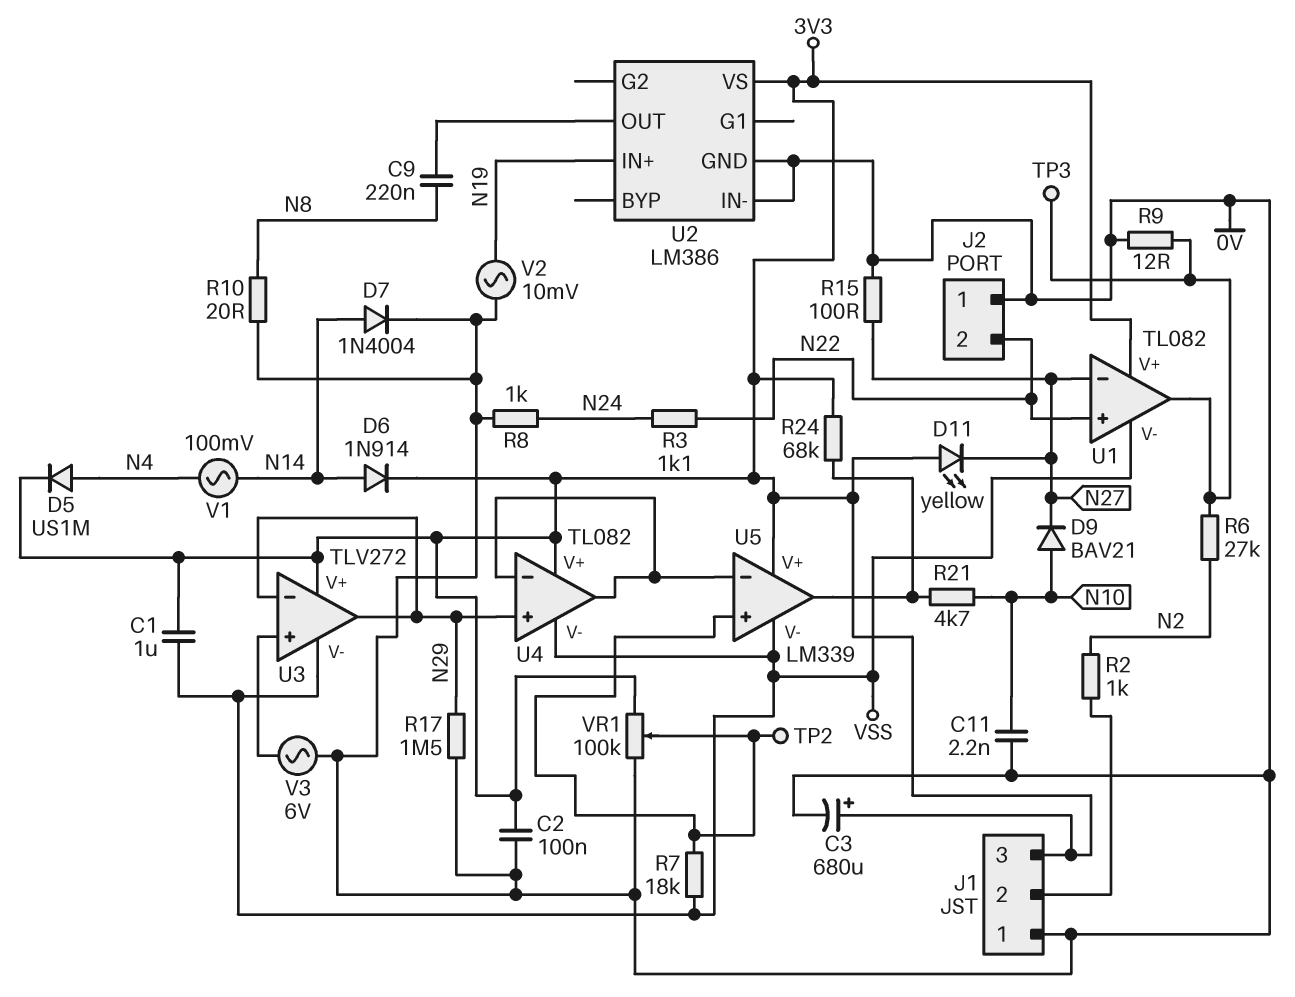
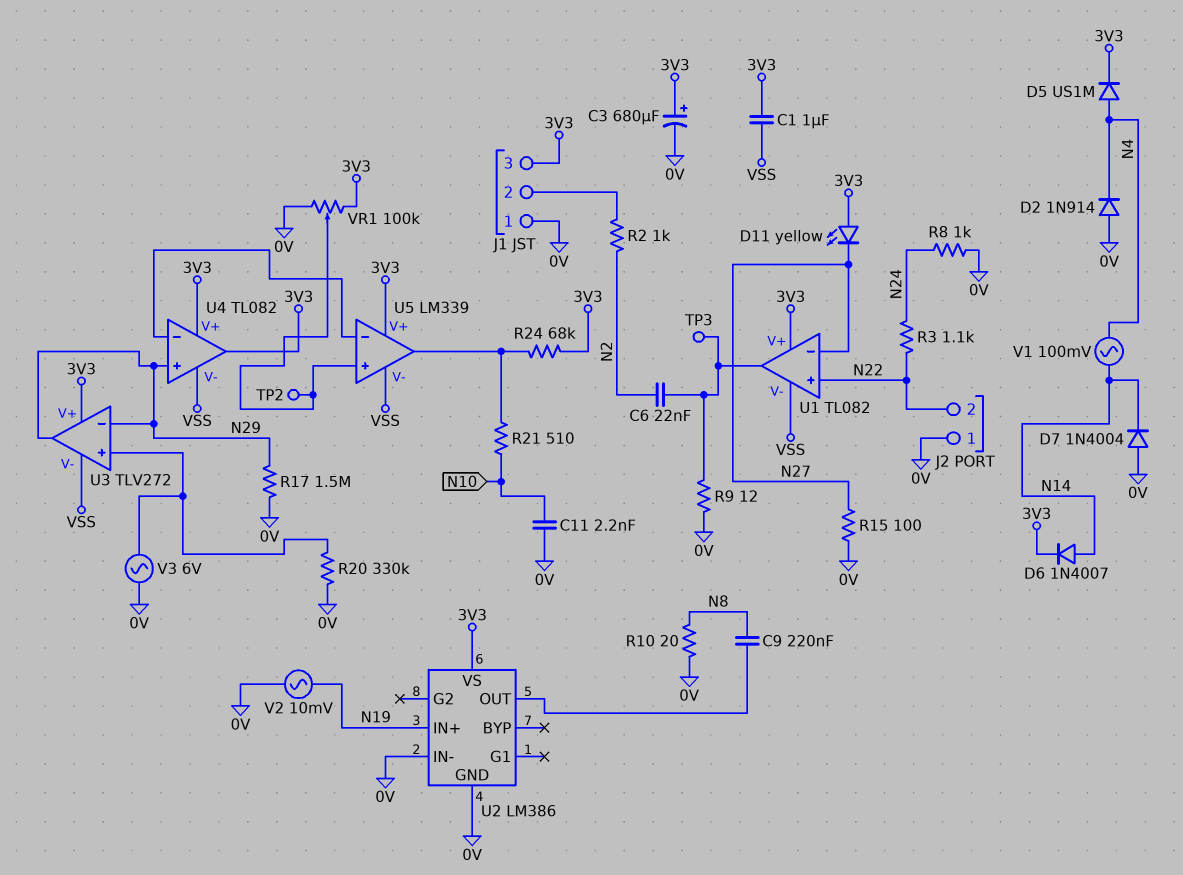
C2: 100nF (0V, 3V3) -> none
C6: none -> 22nF (N2, U1/out)
D2: none -> diode 1N914 (A 0V, K N4)
D6: diode 1N914 (A N14, K 3V3) -> diode 1N4007 (A N14, K 3V3)
D7: diode 1N4004 (A N14, K 0V) -> diode 1N4004 (A 0V, K N14)
D9: diode BAV21 (A N10, K N27) -> none
R6: 27k (N2, U1/out) -> none
R7: 18k (U5/in+, VSS) -> none
R20: none -> 330k (0V, U3/in+)
R21: 4.7k (N10, U5/out) -> 510 (N10, U5/out)
U4 pin out: U4/in- -> 3V3

